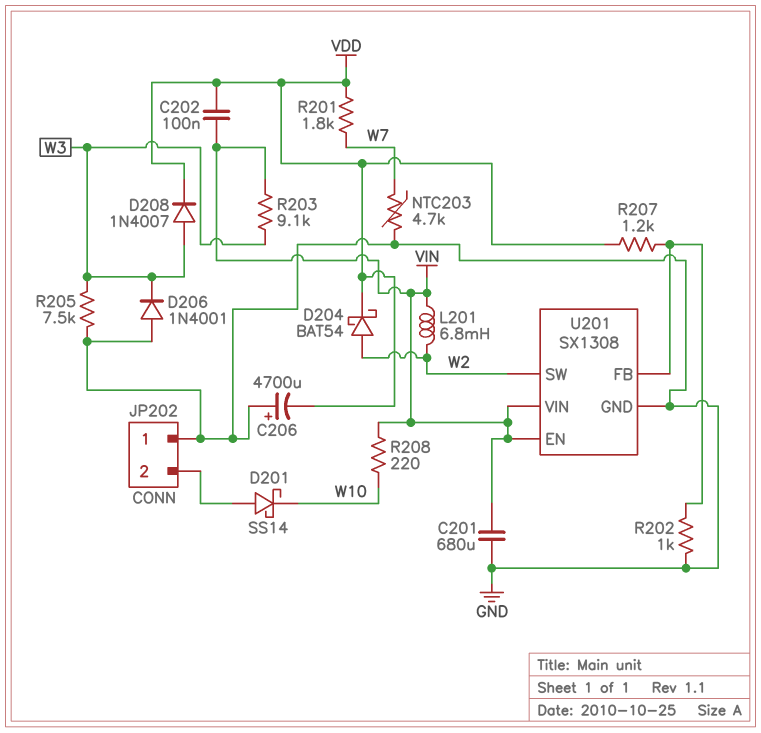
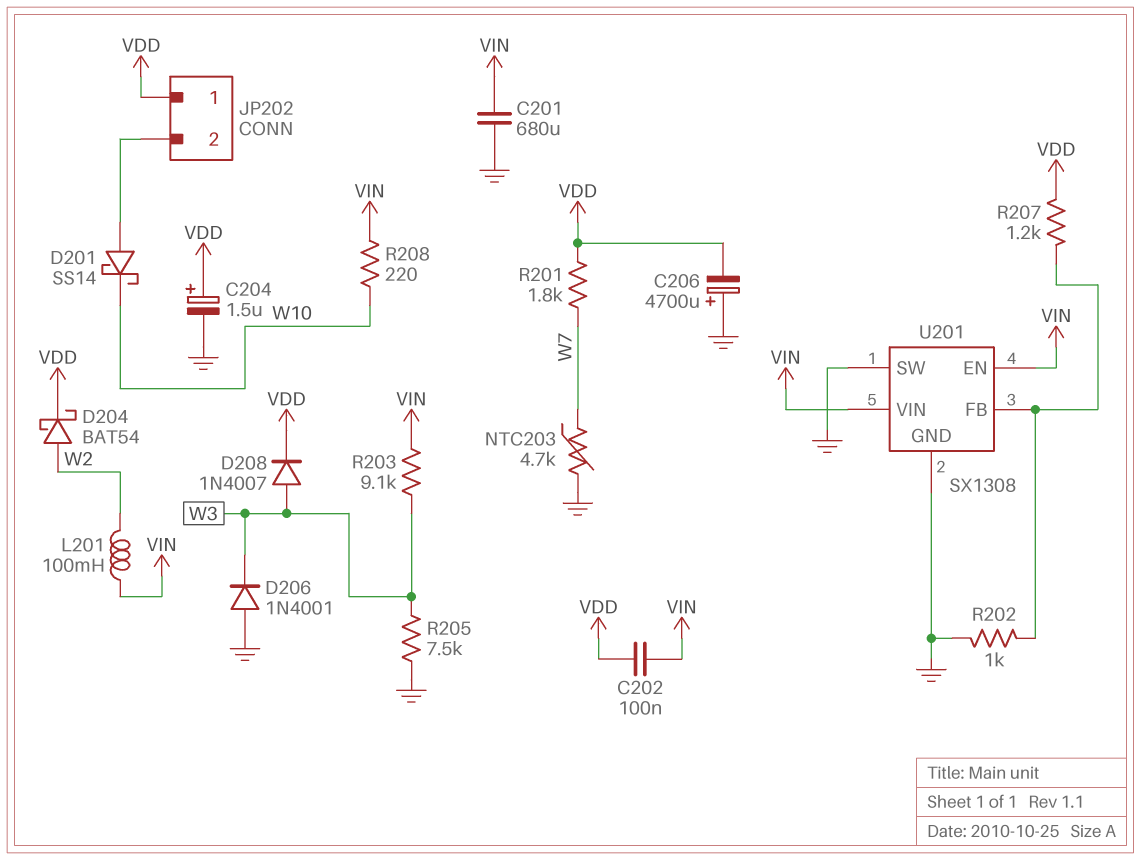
C204: none -> 1.5uF (plus VDD, minus GND)
JP202 pin 1: GND -> VDD
L201: 6.8mH (VIN, W2) -> 100mH (VIN, W2)
U201 pin SW: W2 -> GND

